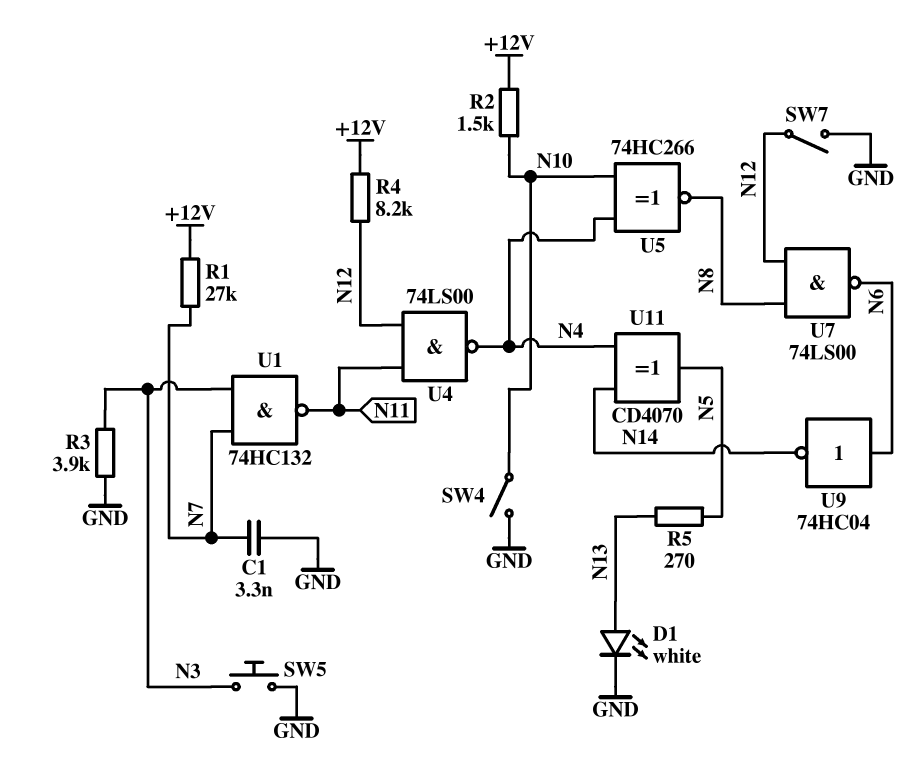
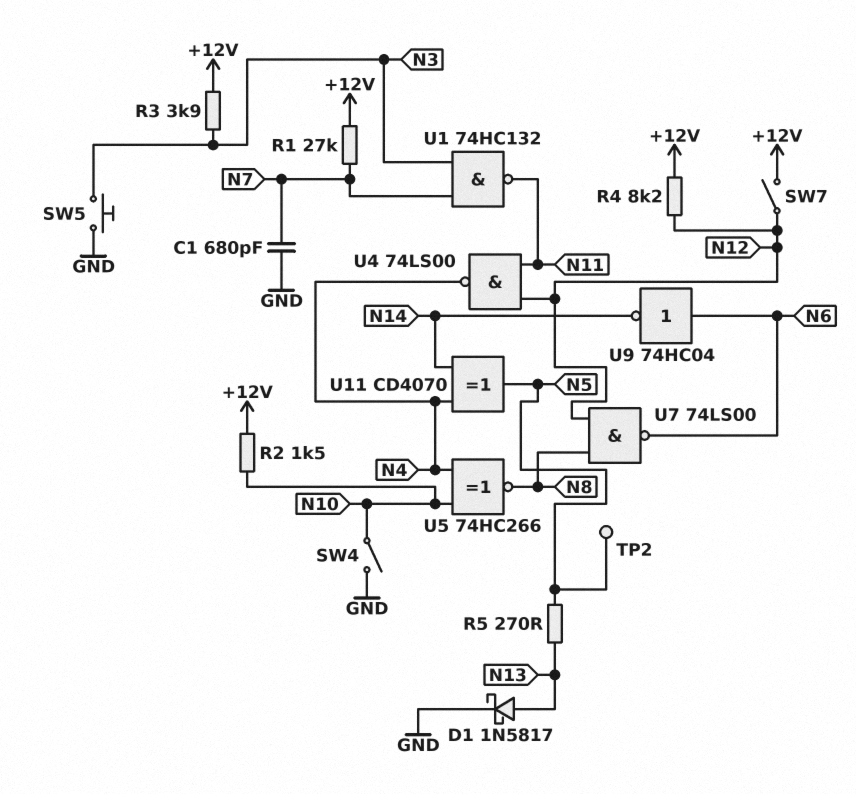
C1: 3.3nF (GND, N7) -> 680pF (GND, N7)
D1: LED white (A N13, K GND) -> schottky 1N5817 (A N13, K GND)
R3: 3.9k (GND, N3) -> 3.9k (+12V, N3)
SW7: switch (GND, N12) -> switch (+12V, N12)
TP2: none -> test point (N5)

